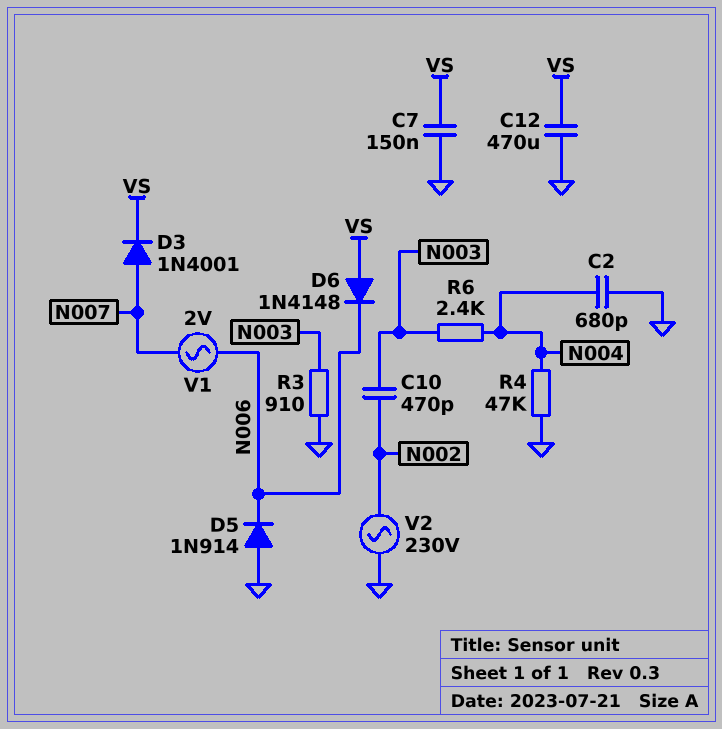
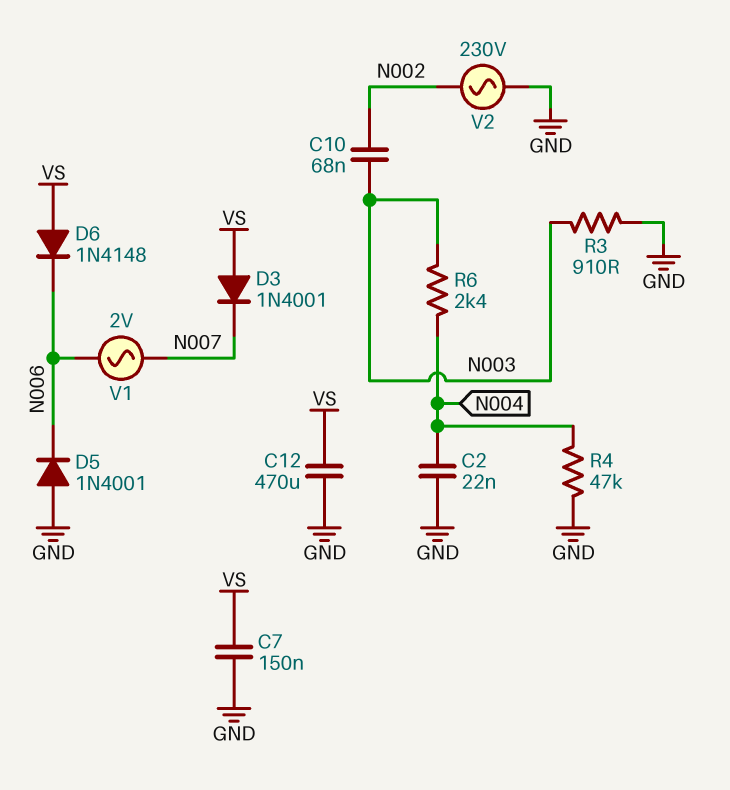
C2: 680pF (GND, N004) -> 22nF (GND, N004)
C10: 470pF (N002, N003) -> 68nF (N002, N003)
D3: diode 1N4001 (A N007, K VS) -> diode 1N4001 (A VS, K N007)
D5: diode 1N914 (A GND, K N006) -> diode 1N4001 (A GND, K N006)

